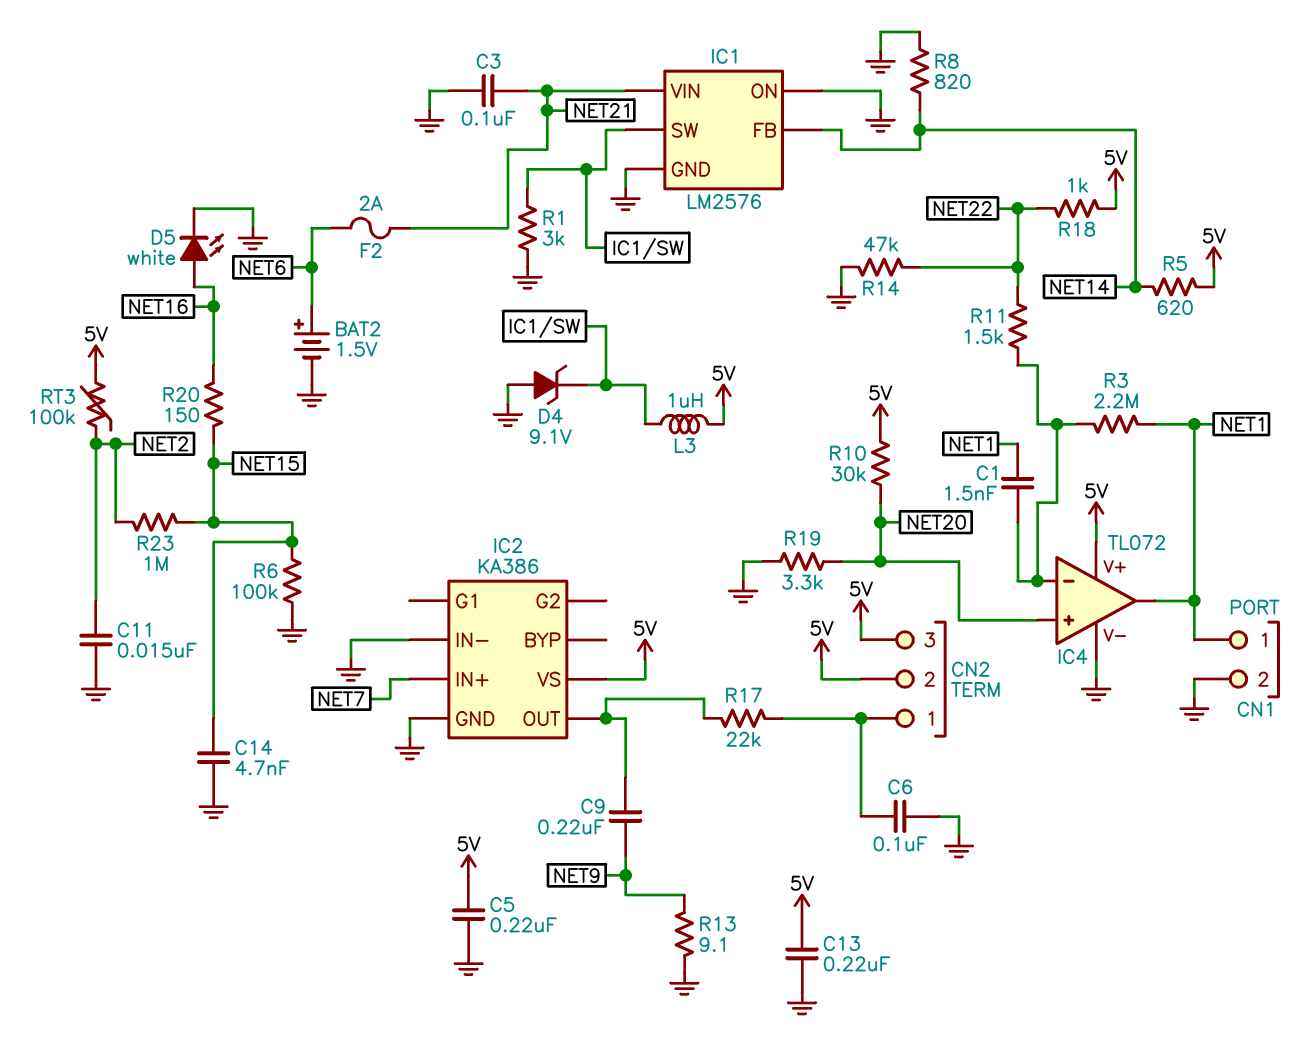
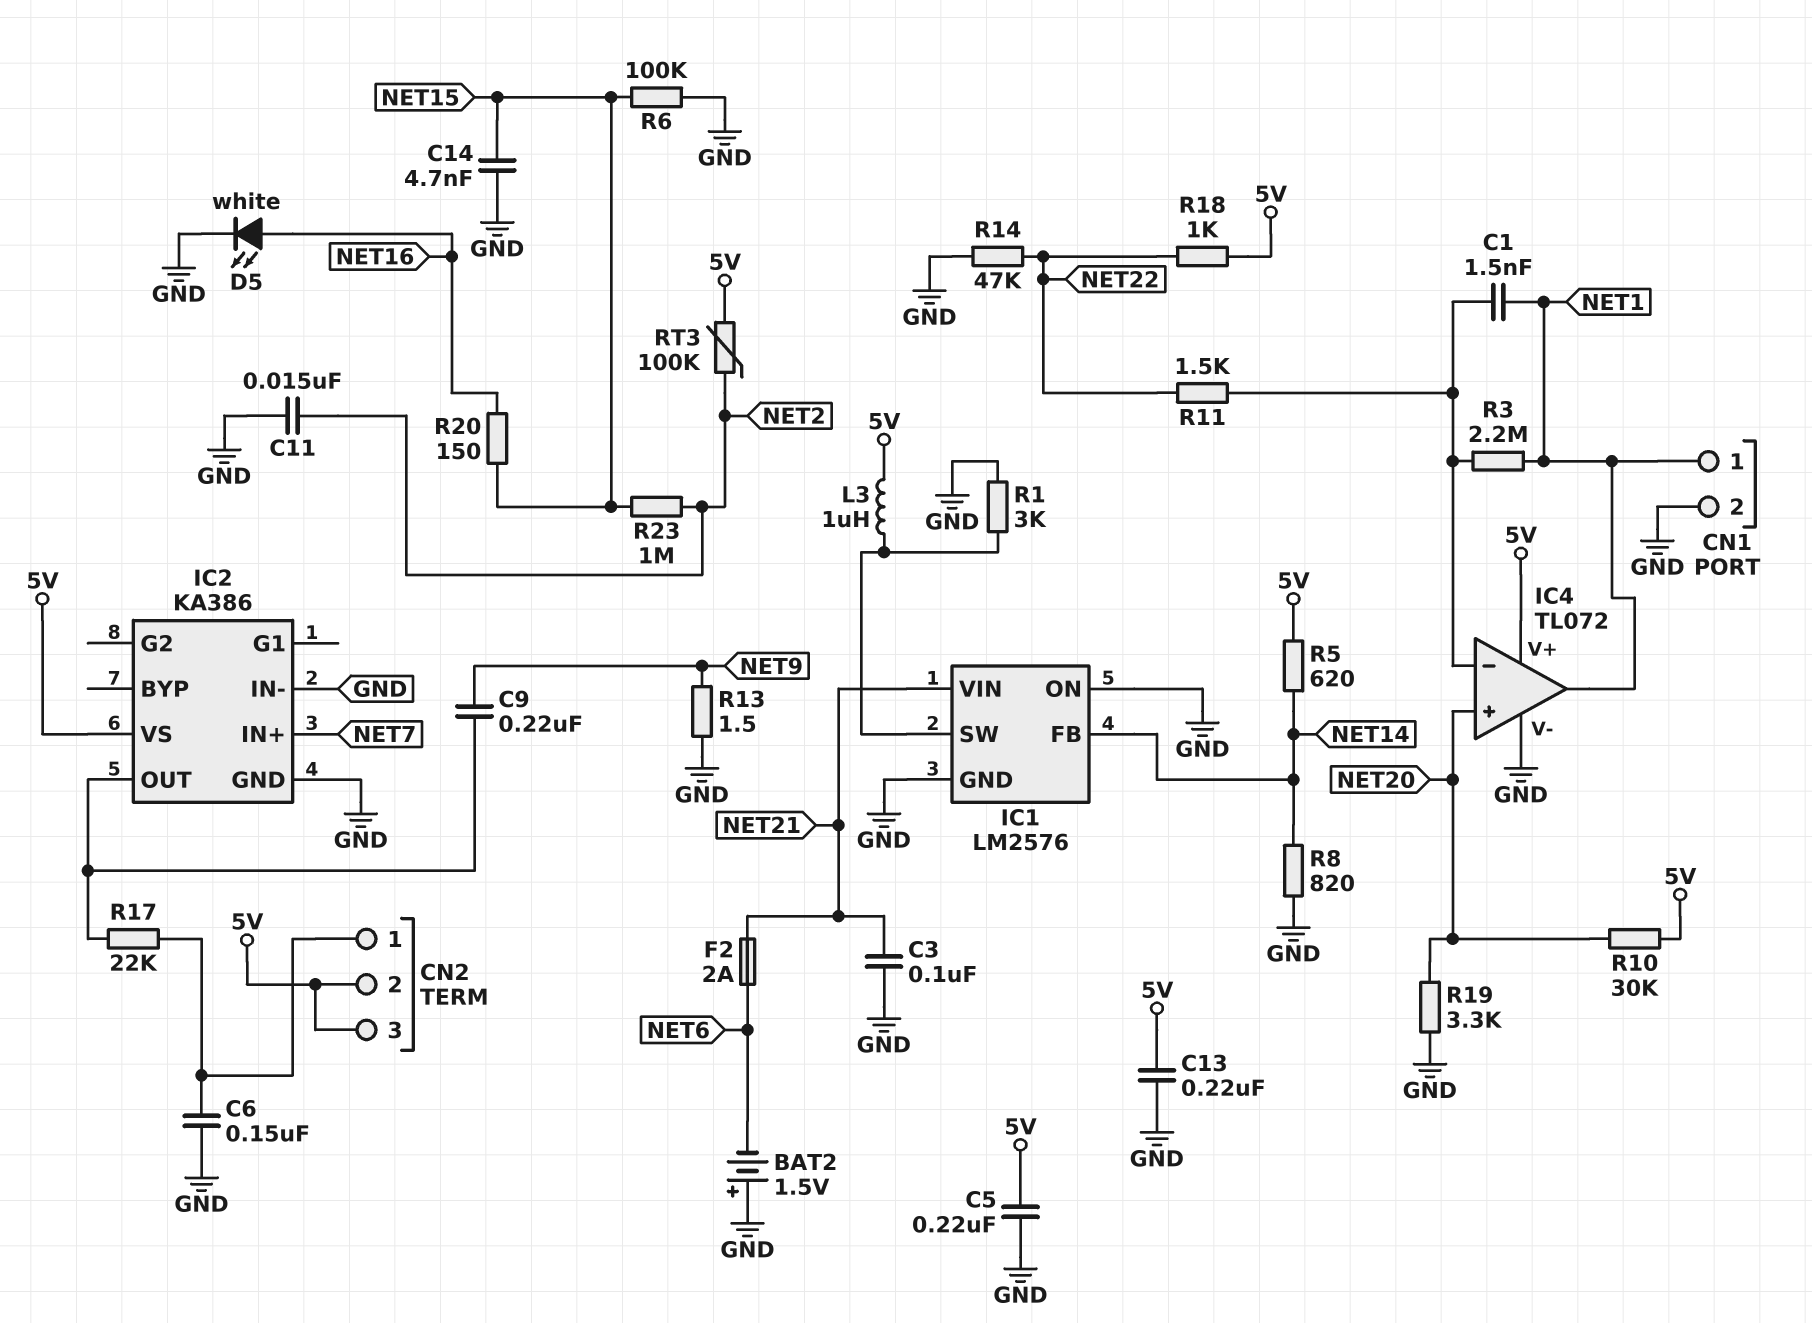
BAT2: 1.5V (plus NET6, minus GND) -> 1.5V (plus GND, minus NET6)
C6: 100nF (CN2/1, GND) -> 150nF (CN2/1, GND)
D4: zener 9.1V (A GND, K IC1/SW) -> none
R13: 9.1 (GND, NET9) -> 1.5 (GND, NET9)

